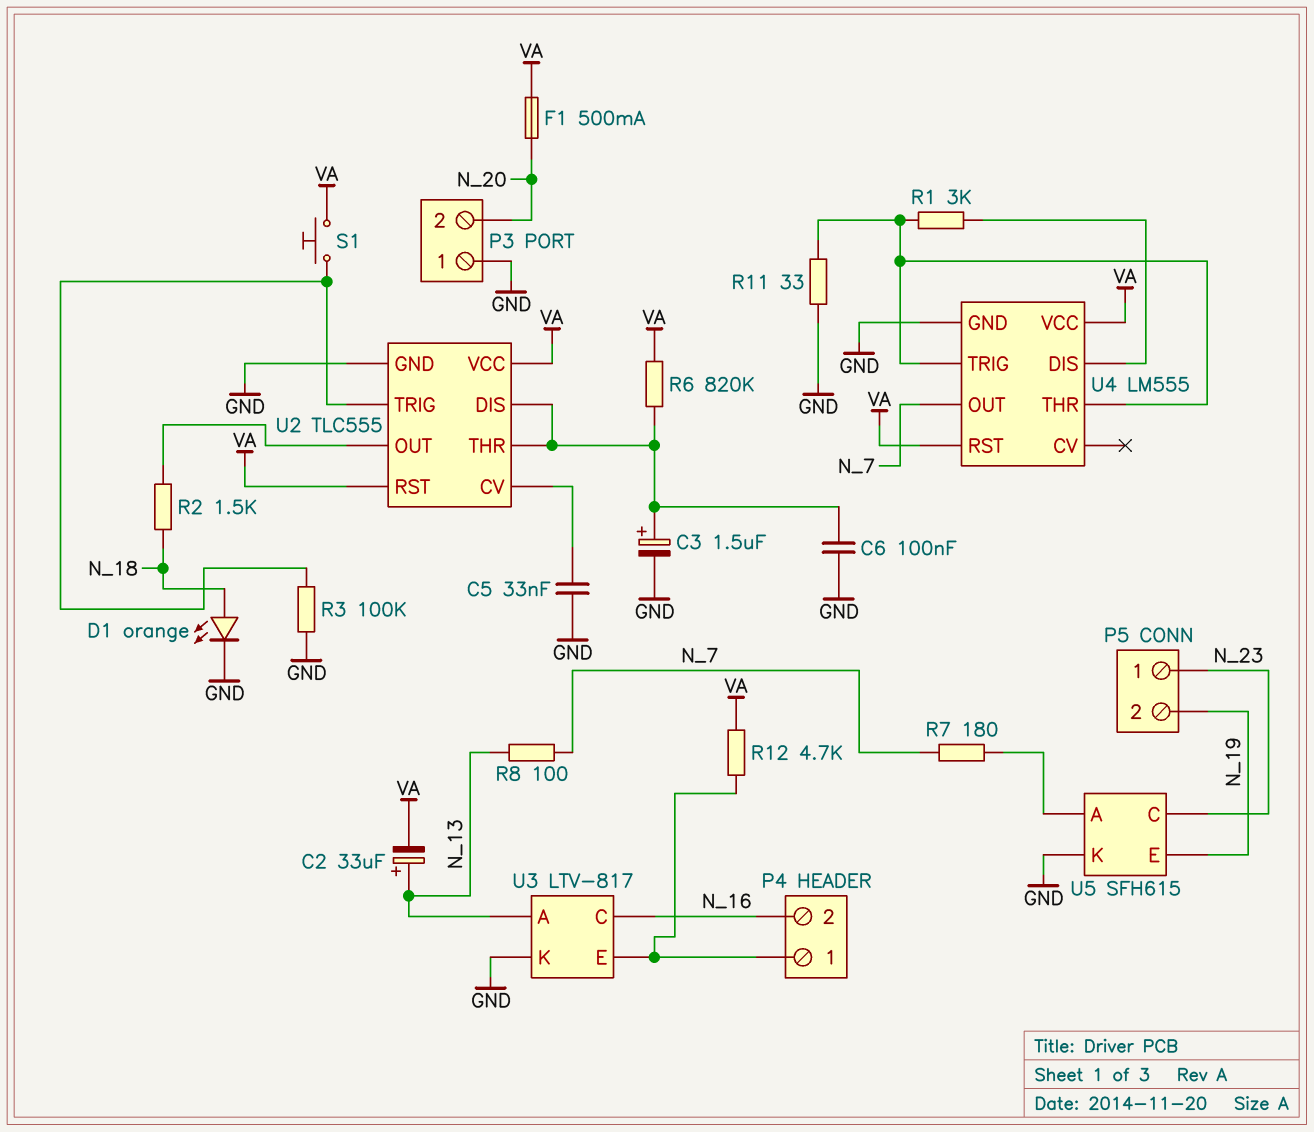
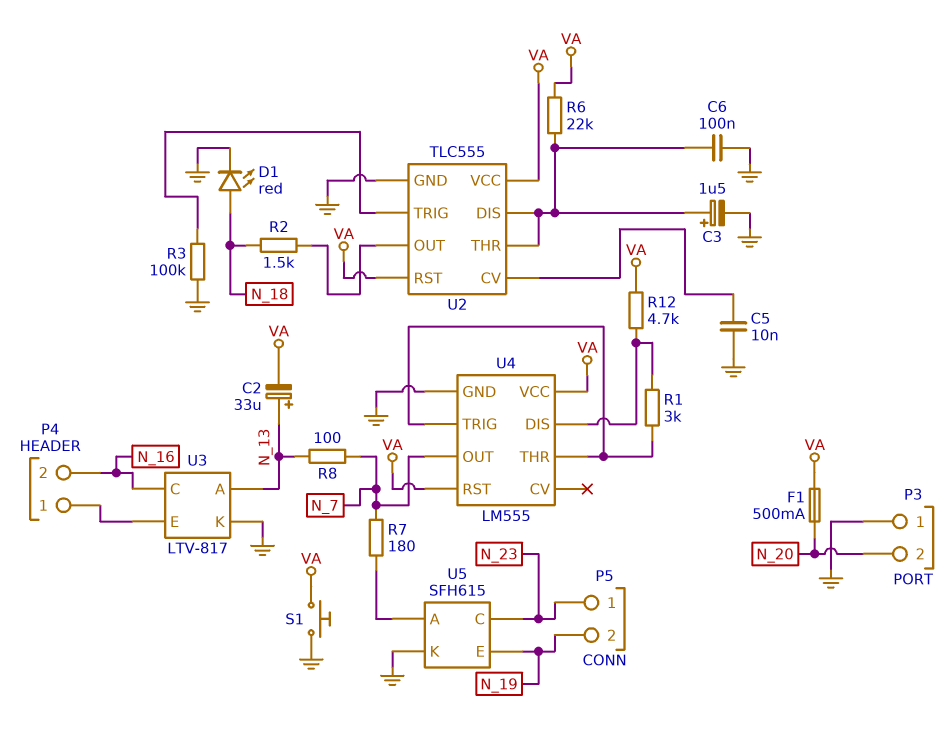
C5: 33nF (GND, U2/CV) -> 10nF (GND, U2/CV)
D1: LED orange (A N_18, K GND) -> LED red (A N_18, K GND)
R6: 820k (U2/DIS, VA) -> 22k (U2/DIS, VA)
R11: 33 (GND, U4/THR) -> none
R12: 4.7k (P4/1, VA) -> 4.7k (U4/DIS, VA)
S1: button (U2/TRIG, VA) -> button (GND, VA)

